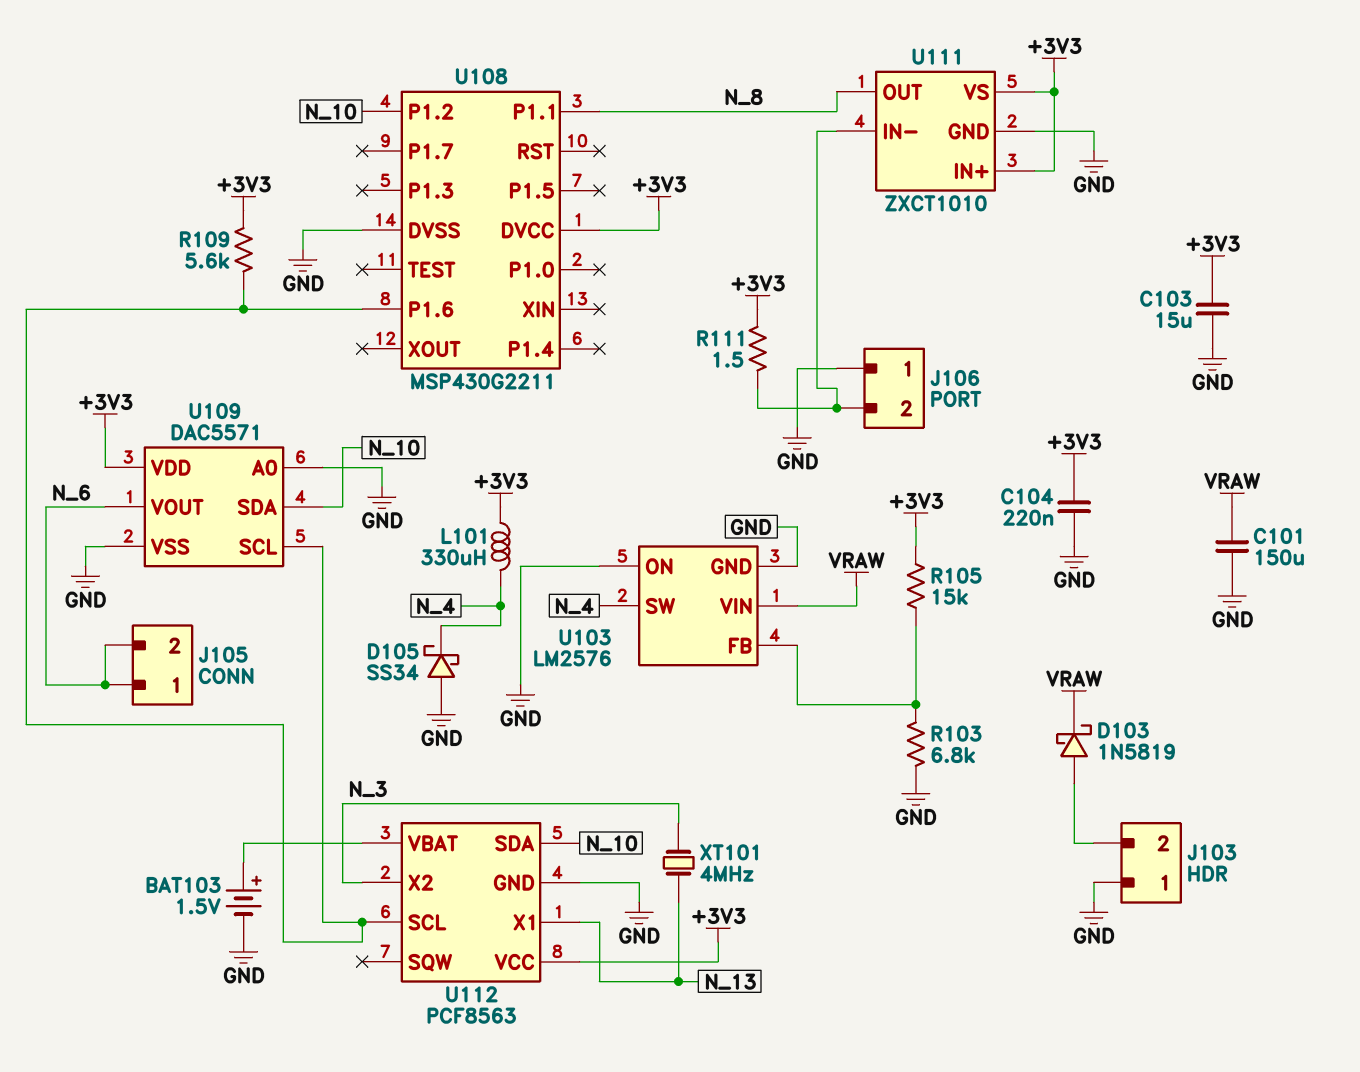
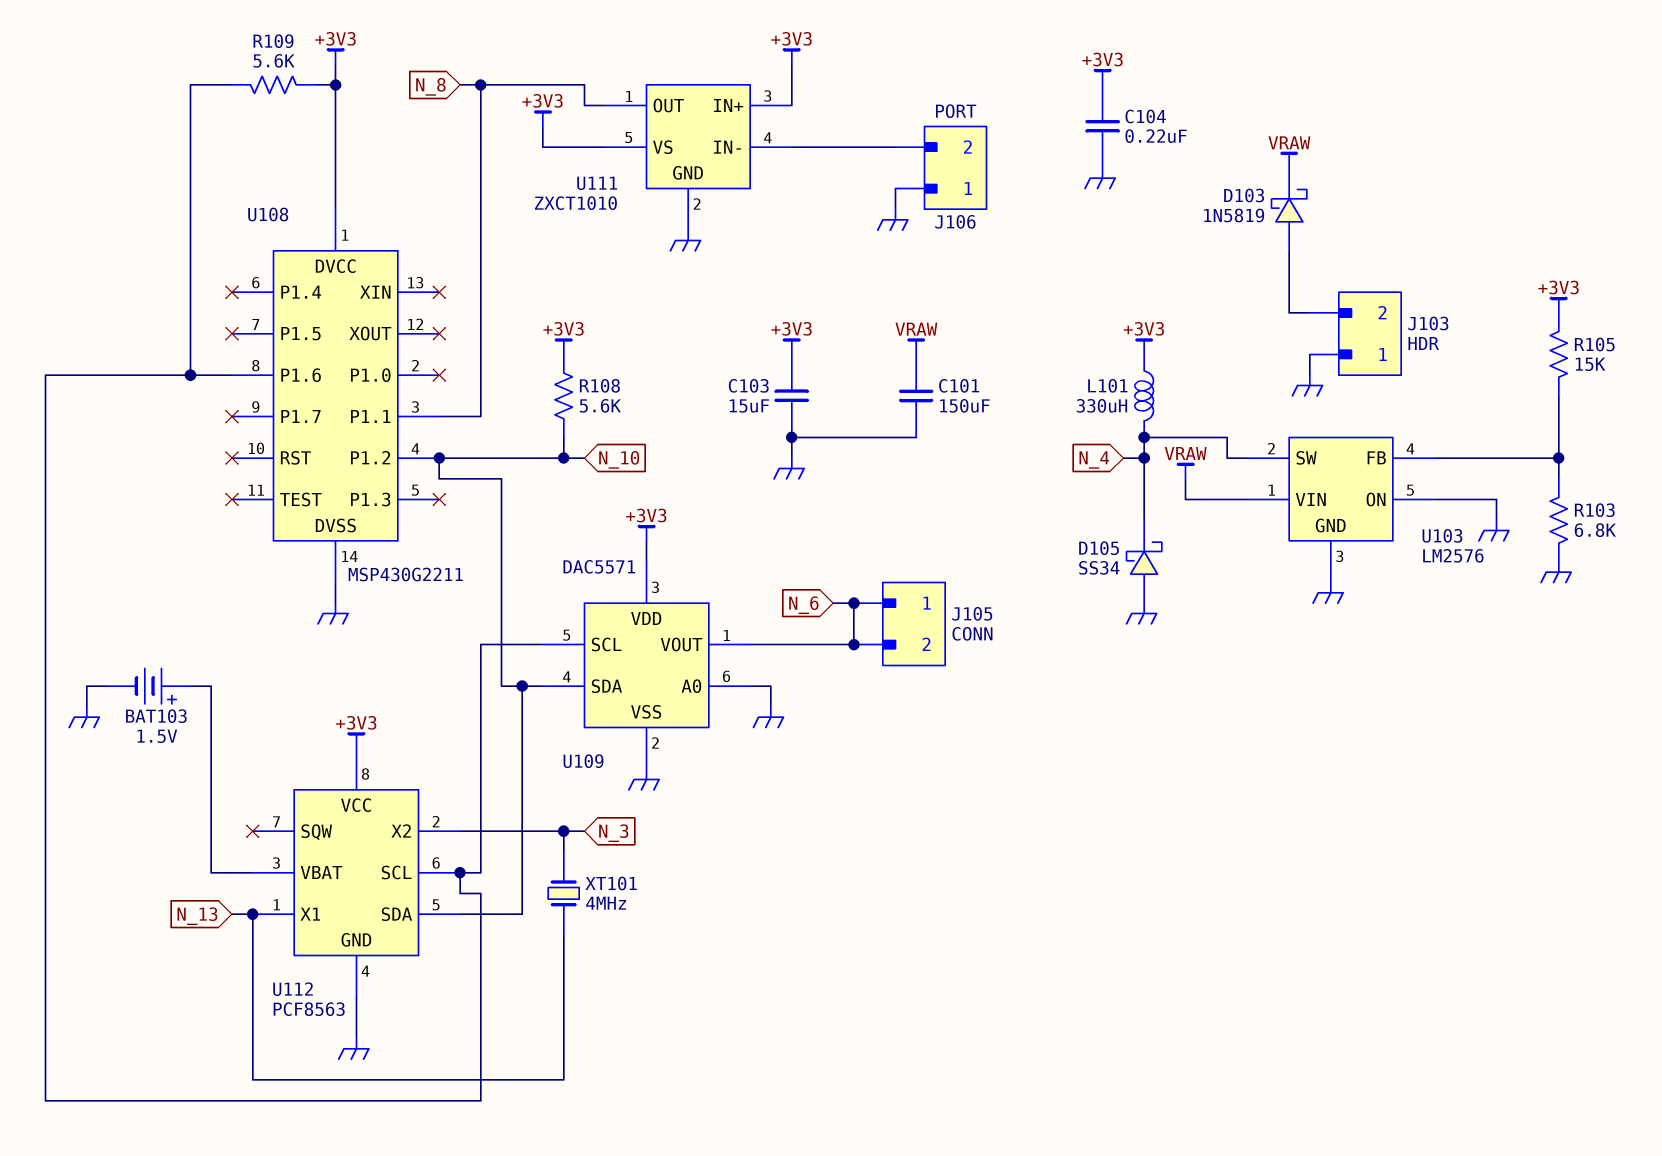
R108: none -> 5.6k (+3V3, N_10)
R111: 1.5 (+3V3, J106/2) -> none

